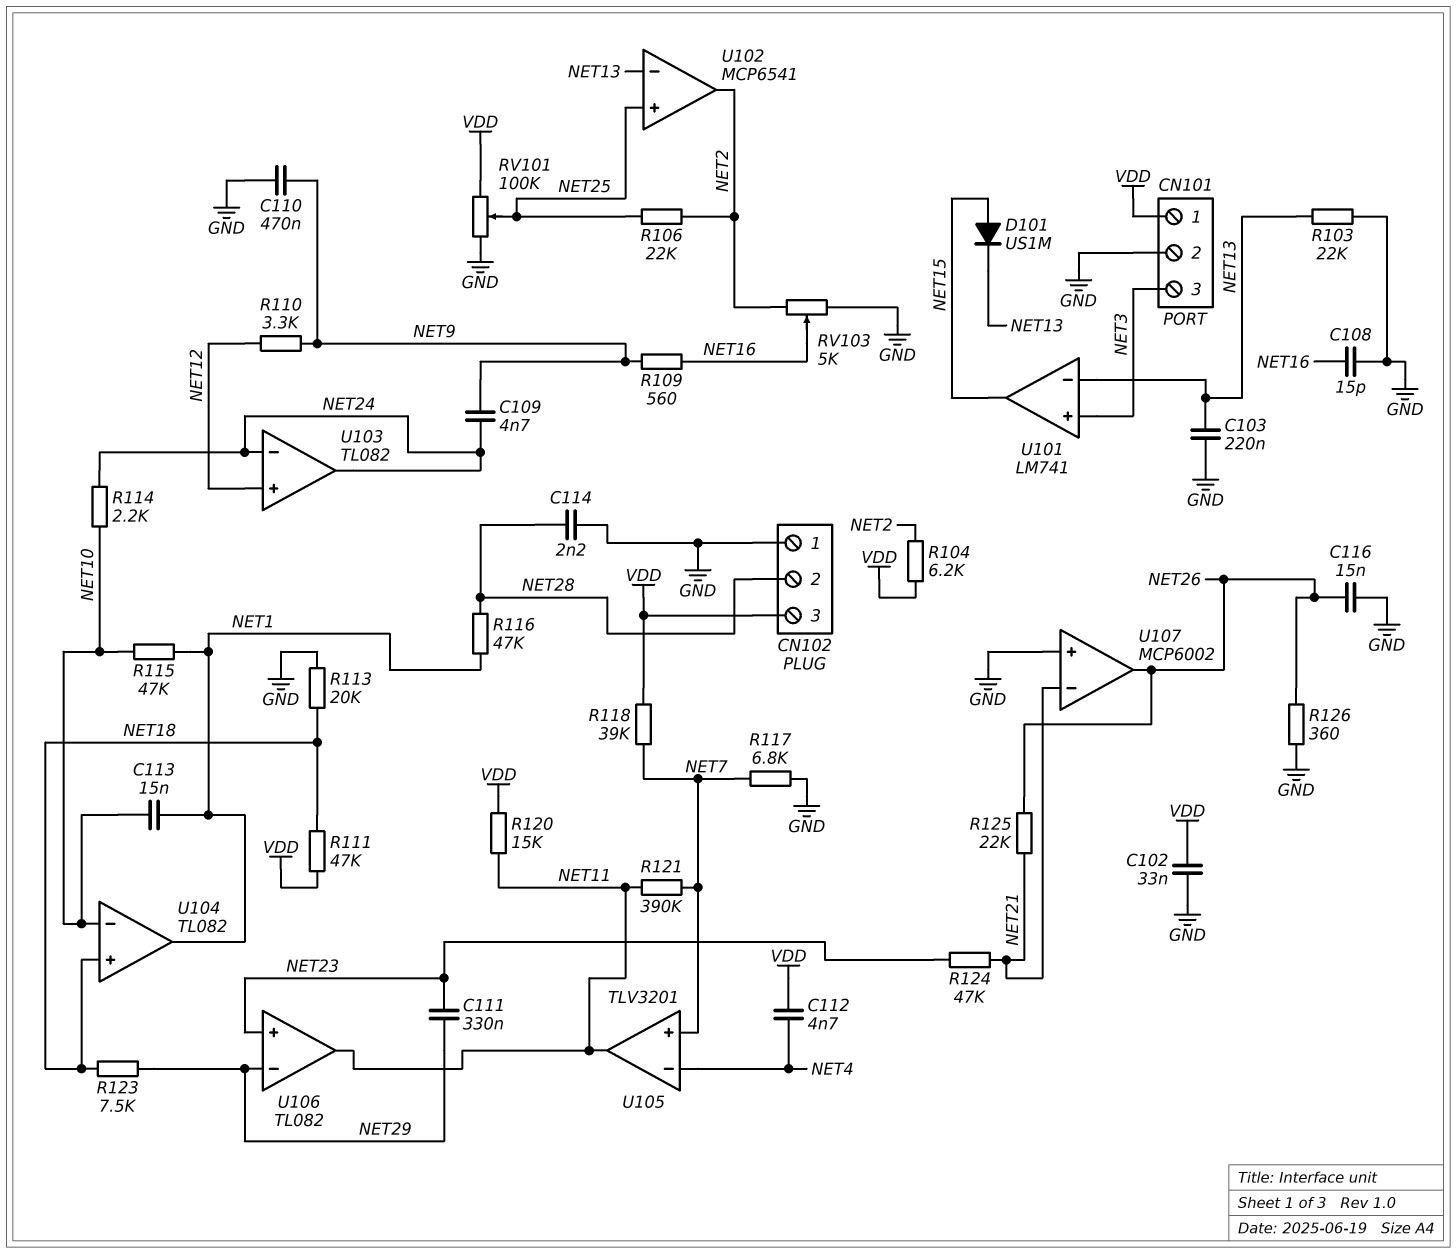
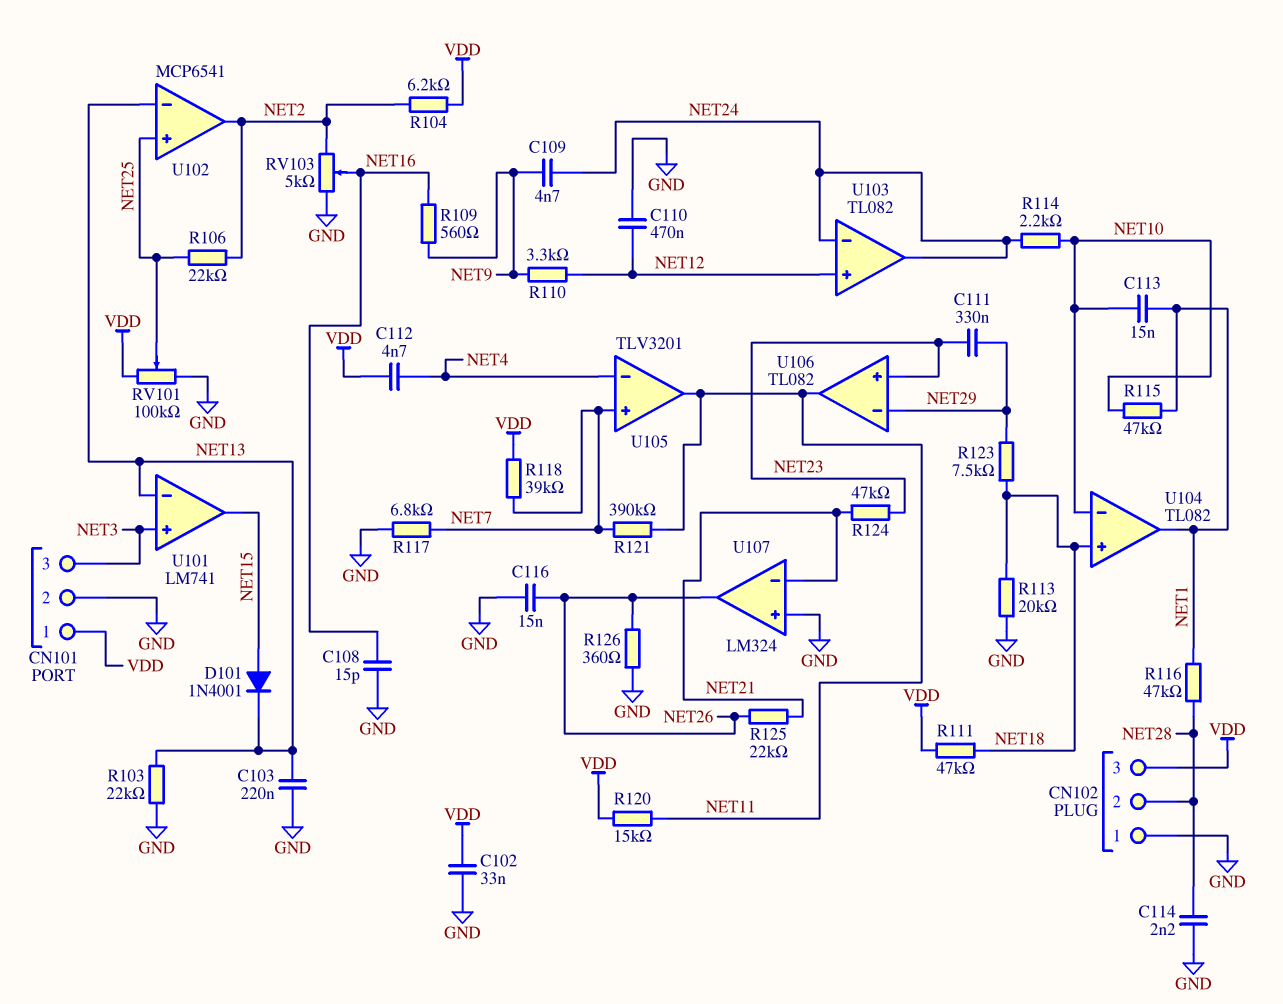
C110: 470nF (GND, NET9) -> 470nF (GND, NET12)
D101: diode US1M (A NET15, K NET13) -> diode 1N4001 (A NET15, K NET13)
U107: MCP6002 -> LM324

